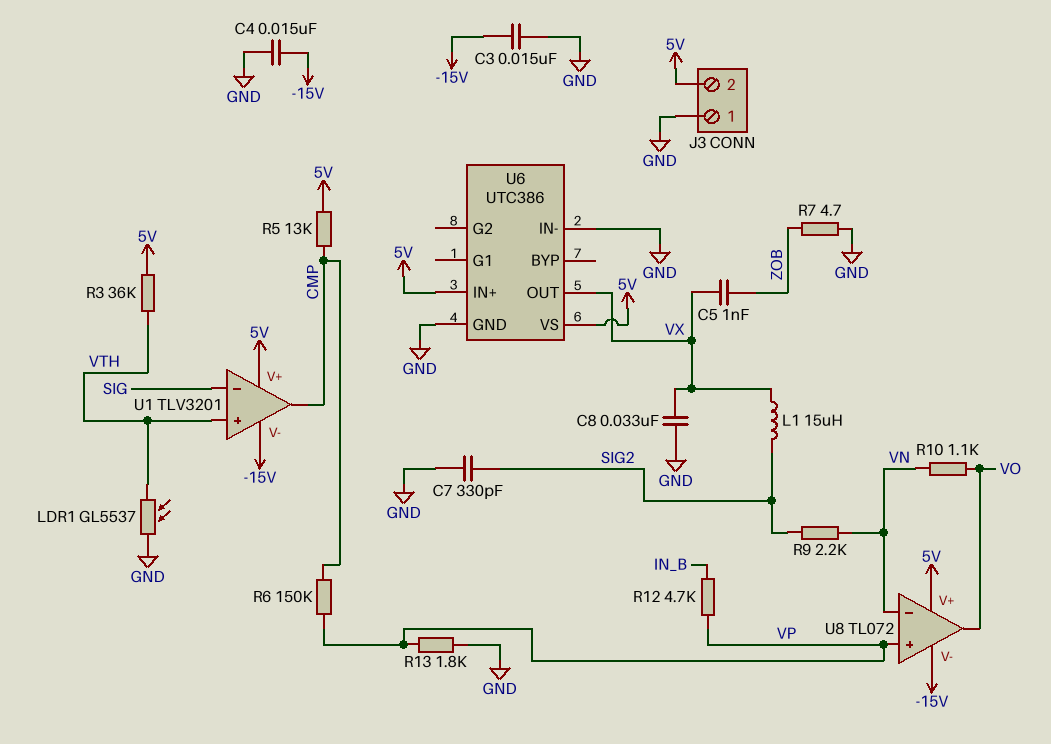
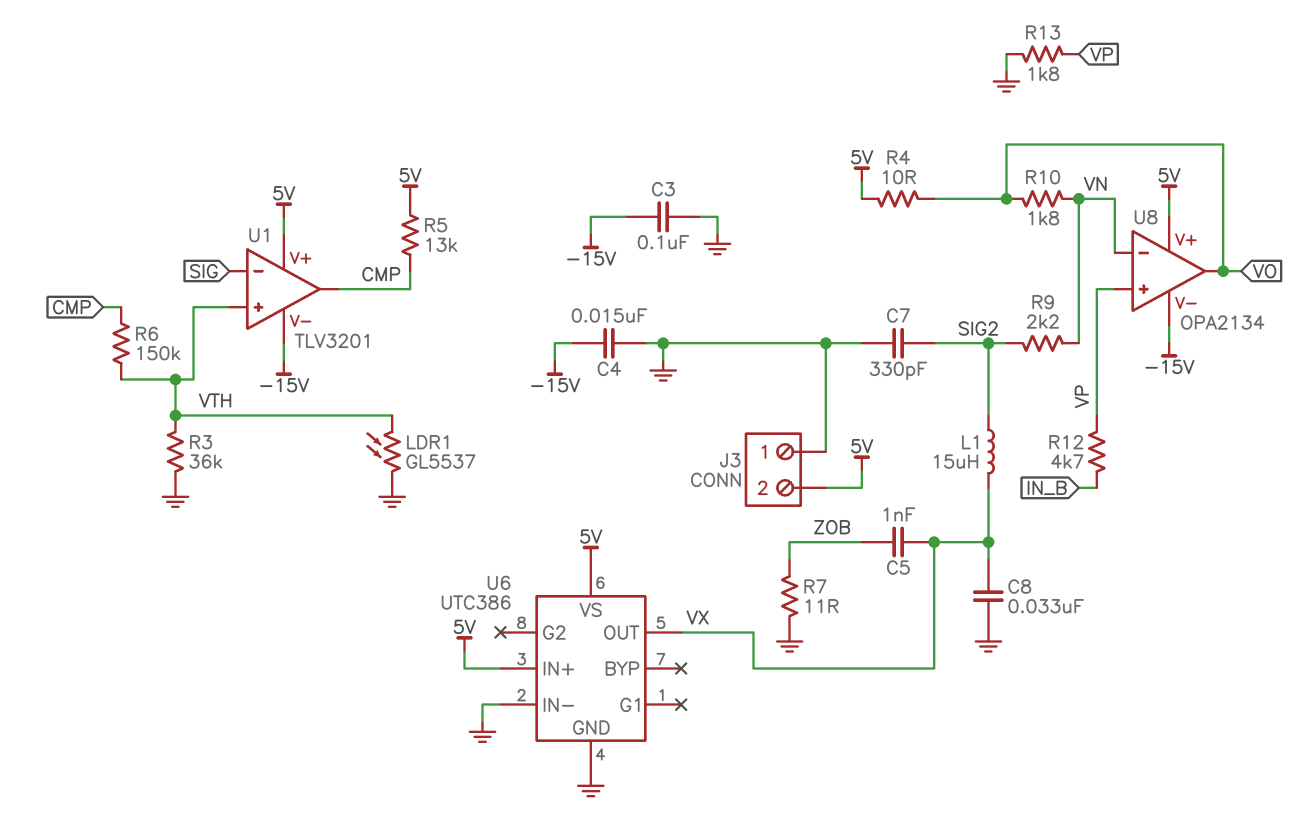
C3: 15nF (-15V, GND) -> 100nF (-15V, GND)
R3: 36k (5V, VTH) -> 36k (GND, VTH)
R4: none -> 10 (5V, VO)
R6: 150k (CMP, VP) -> 150k (CMP, VTH)
R7: 4.7 (GND, ZOB) -> 11 (GND, ZOB)
R10: 1.1k (VN, VO) -> 1.8k (VN, VO)
U8: TL072 -> OPA2134

